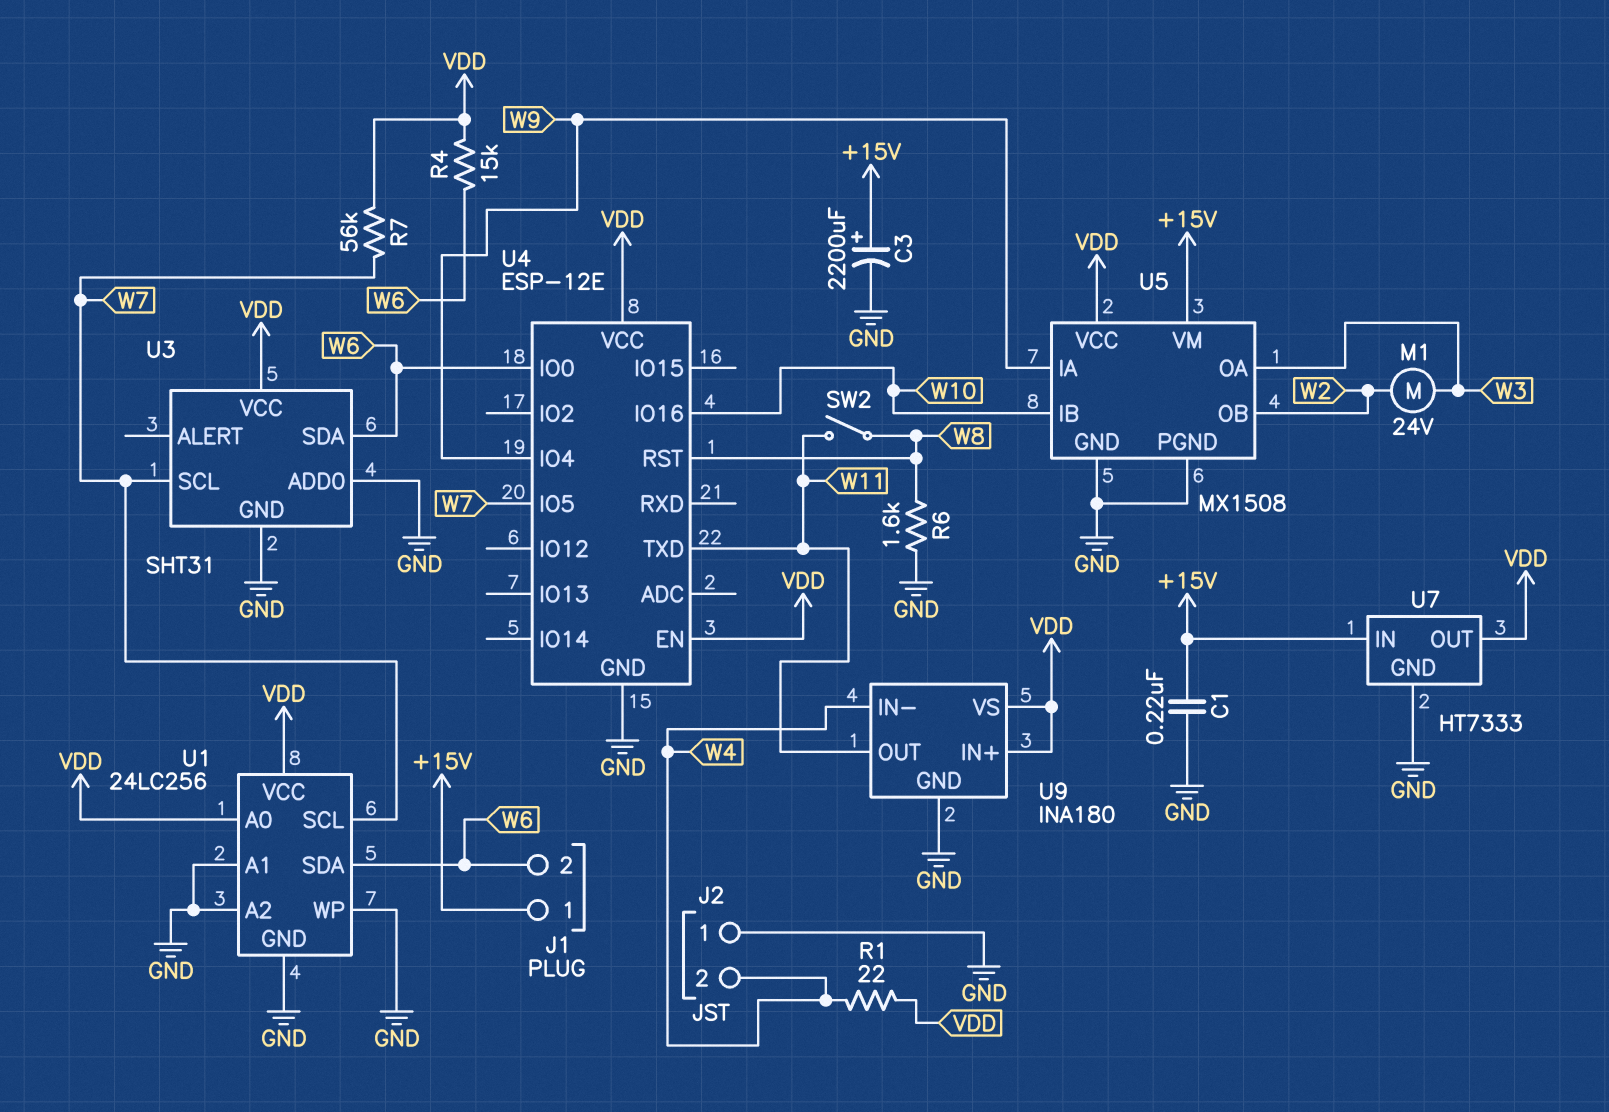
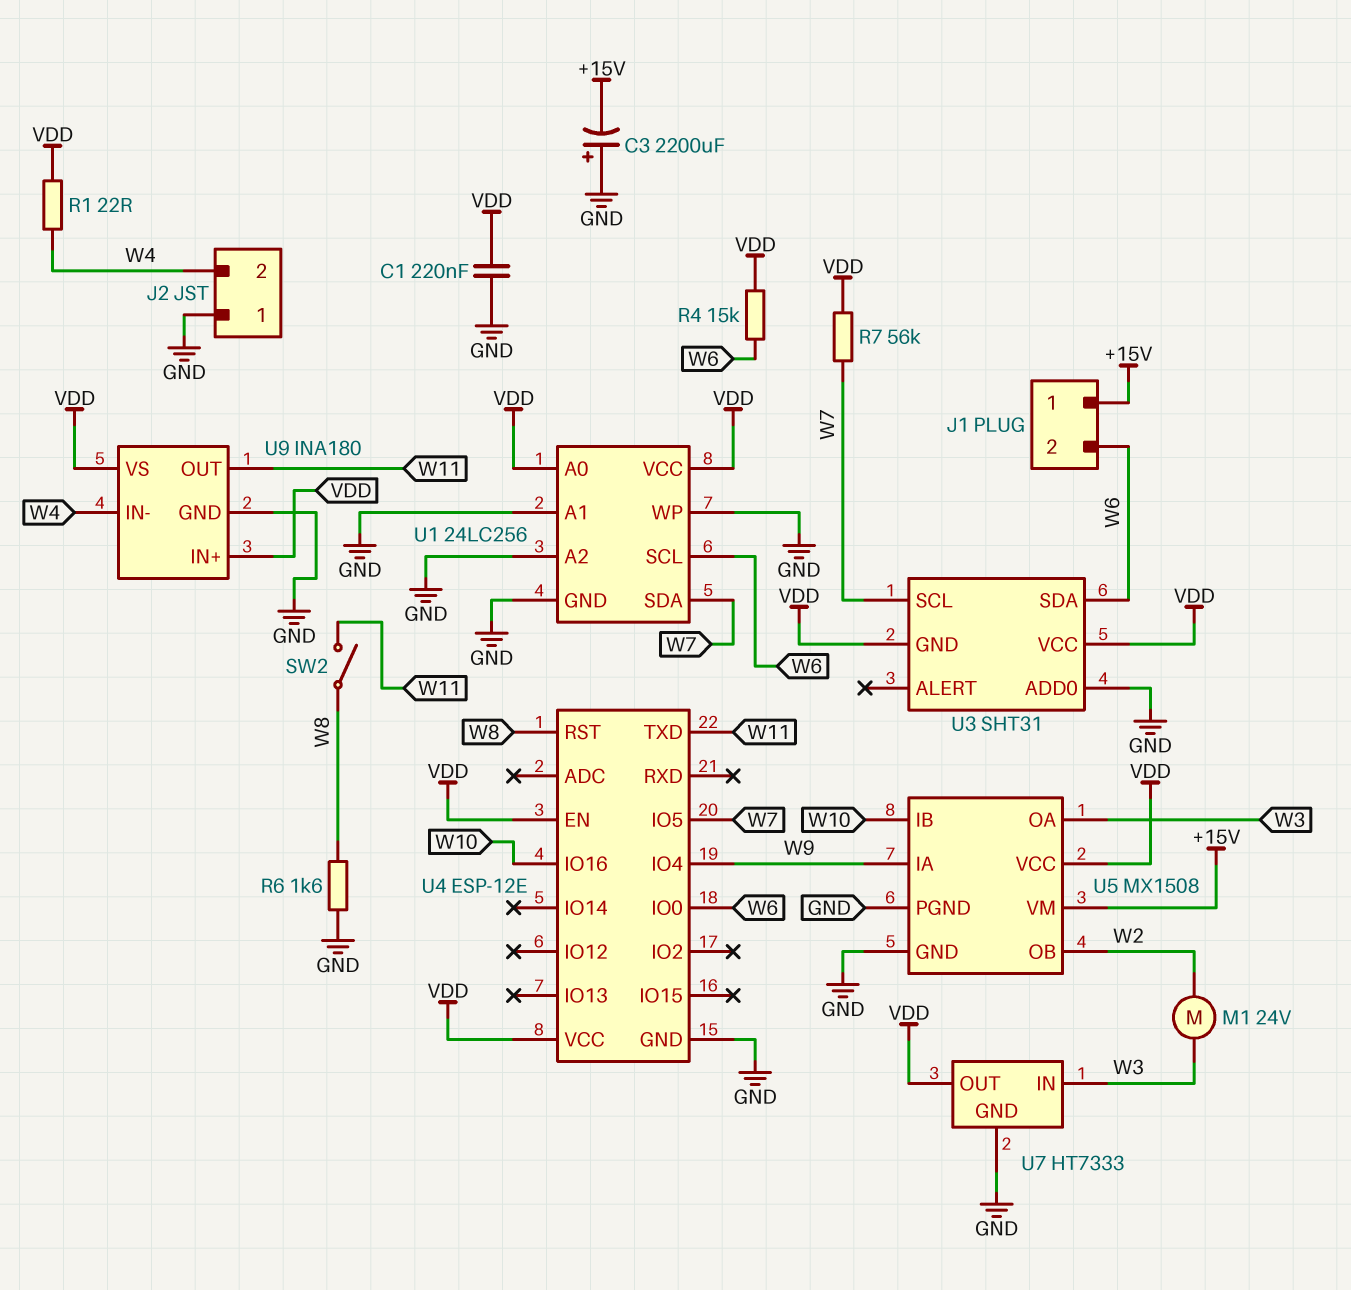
C1: 220nF (+15V, GND) -> 220nF (GND, VDD)
C3: 2200uF (plus +15V, minus GND) -> 2200uF (plus GND, minus +15V)
U1 pin SCL: W7 -> W6
U1 pin SDA: W6 -> W7
U3 pin GND: GND -> VDD
U7 pin IN: +15V -> W3

